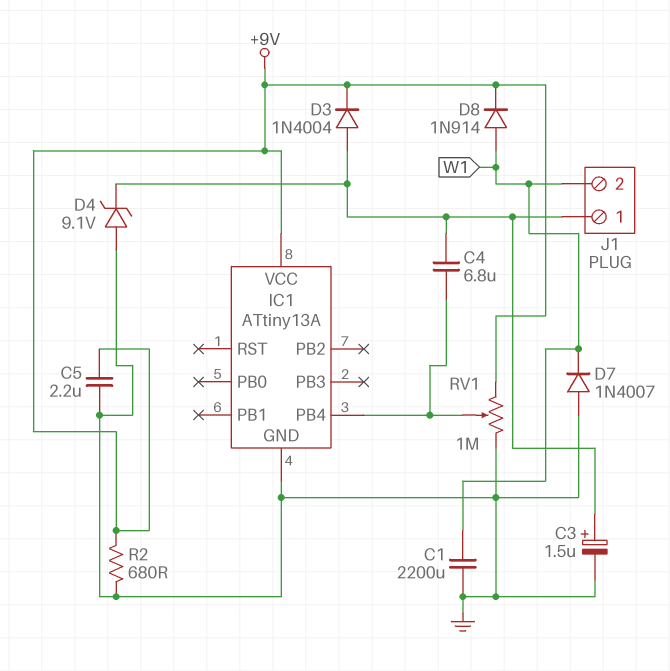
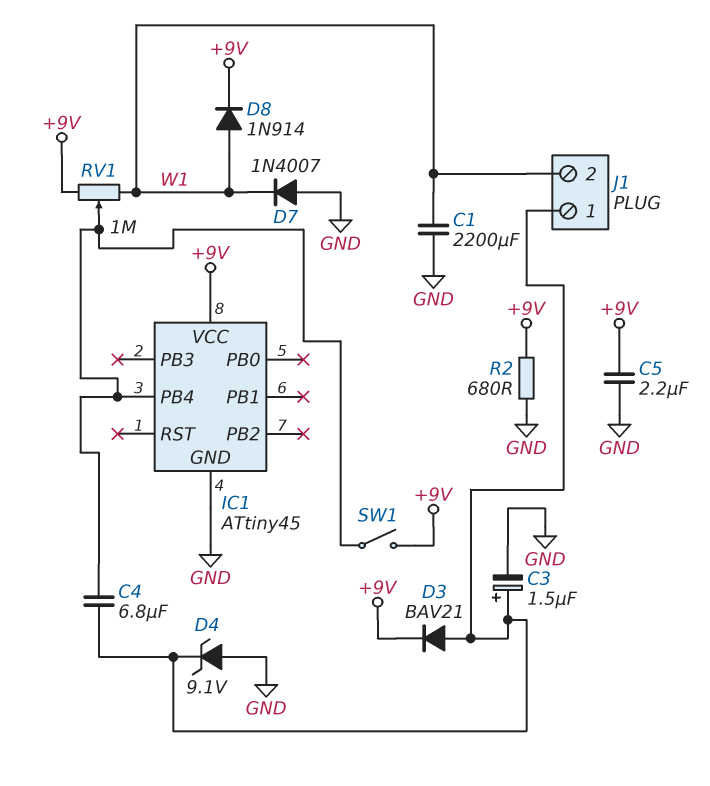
D3: diode 1N4004 (A J1/1, K +9V) -> diode BAV21 (A J1/1, K +9V)
IC1: ATtiny13A -> ATtiny45
RV1: 1M (+9V, GND, wiper IC1/PB4) -> 1M (+9V, W1, wiper IC1/PB4)
SW1: none -> switch (+9V, IC1/PB4)

